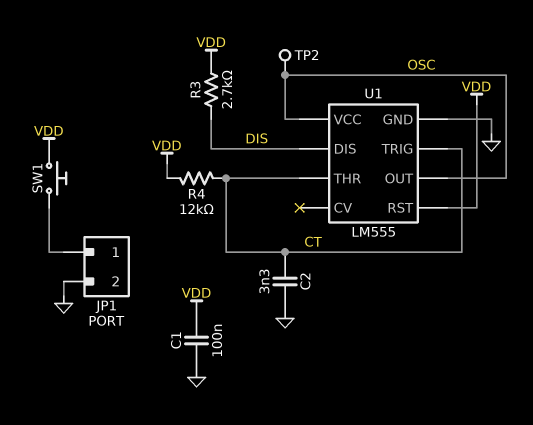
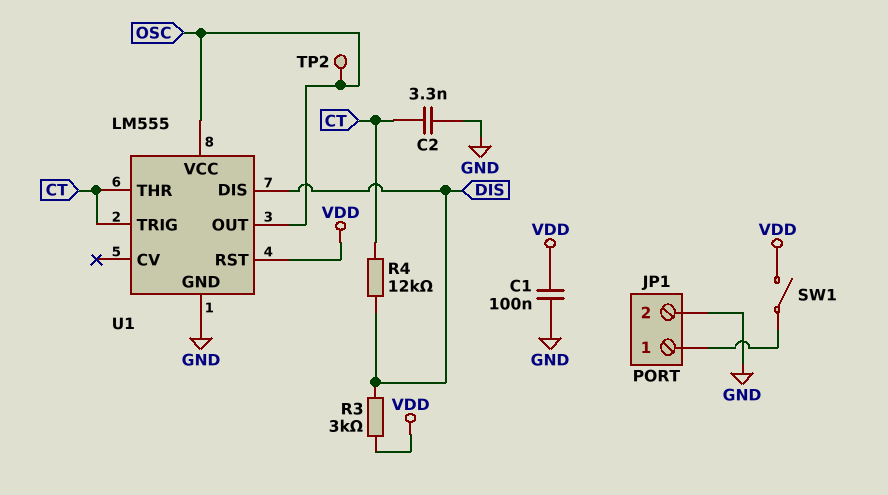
R3: 2.7k (DIS, VDD) -> 3k (DIS, VDD)
R4: 12k (CT, VDD) -> 12k (CT, DIS)
SW1: button (JP1/1, VDD) -> switch (JP1/1, VDD)

